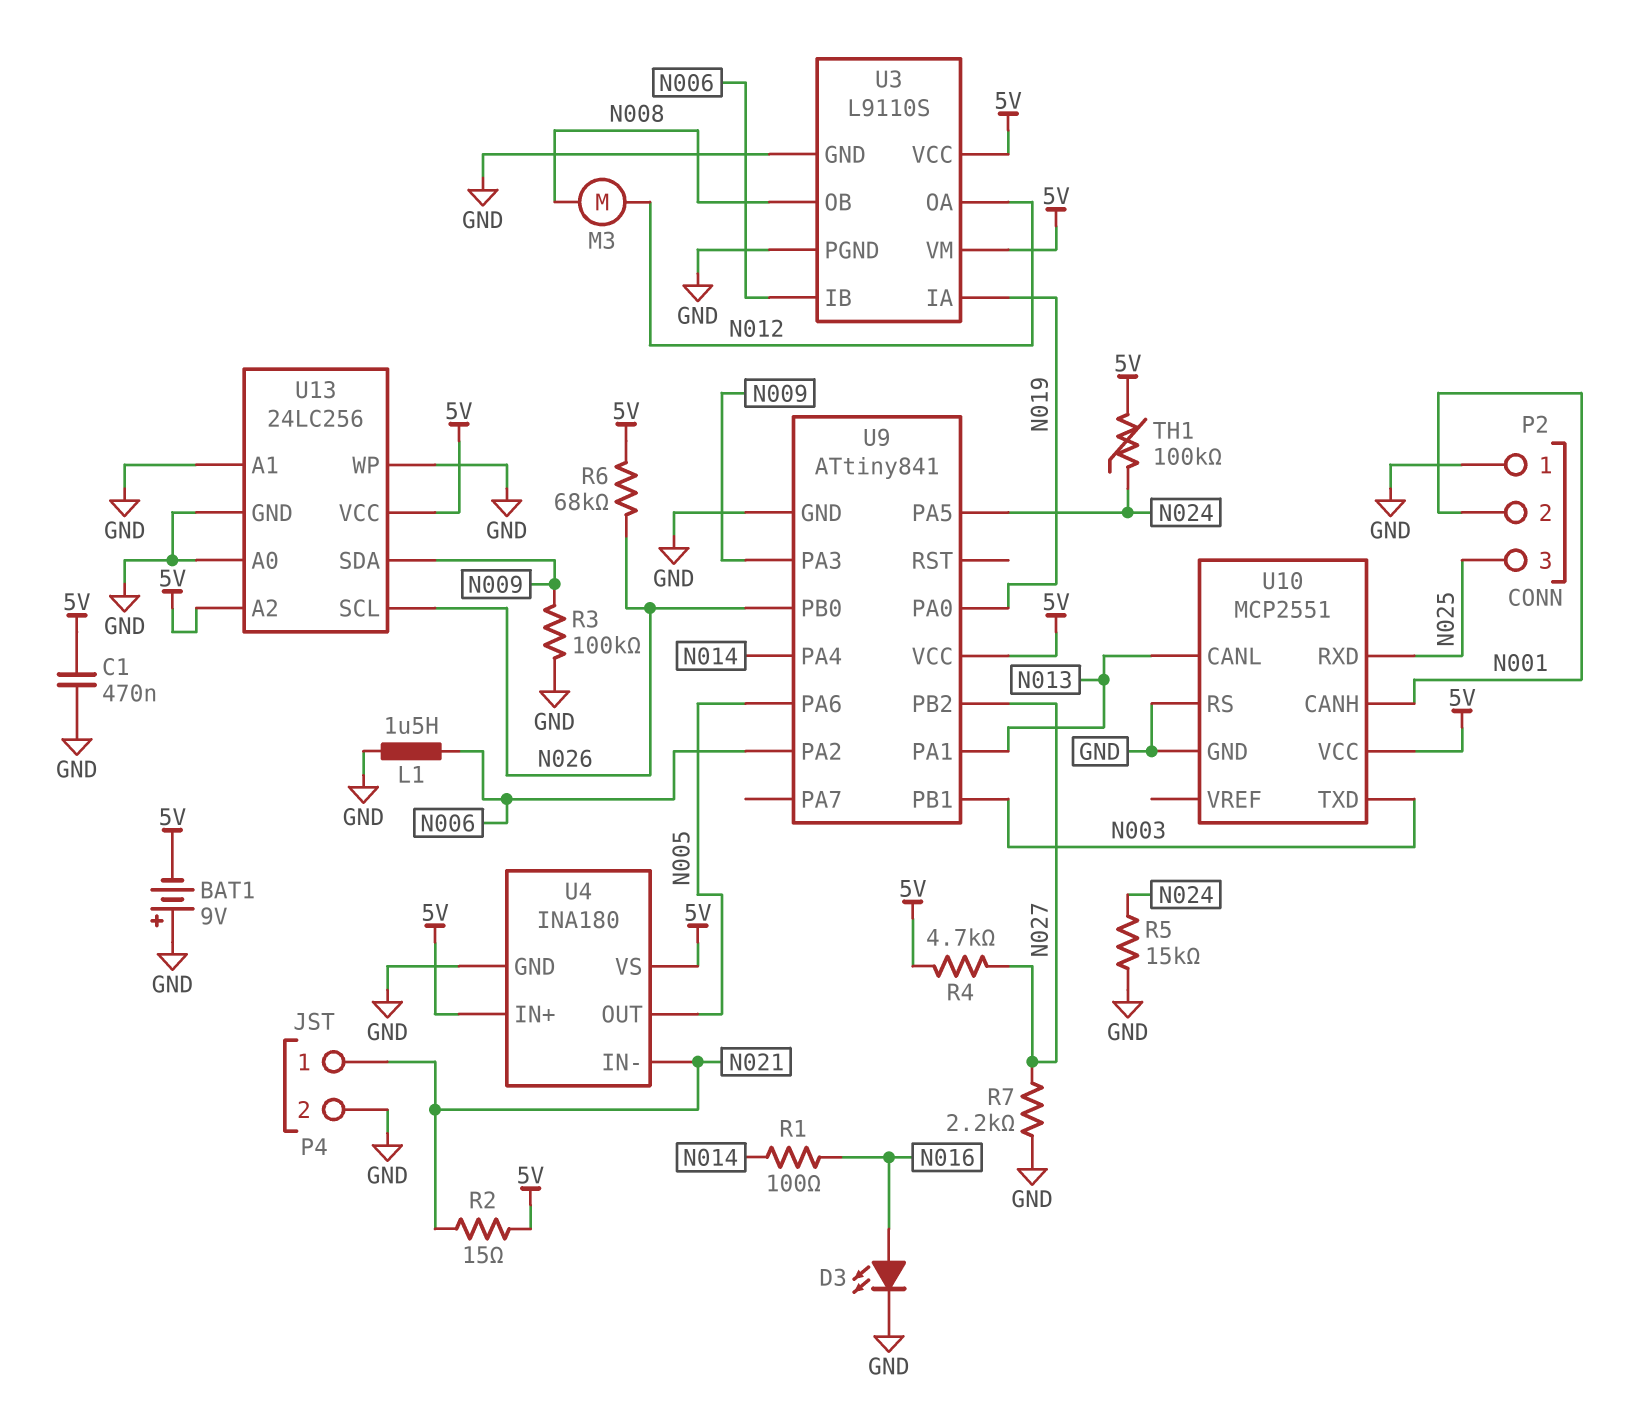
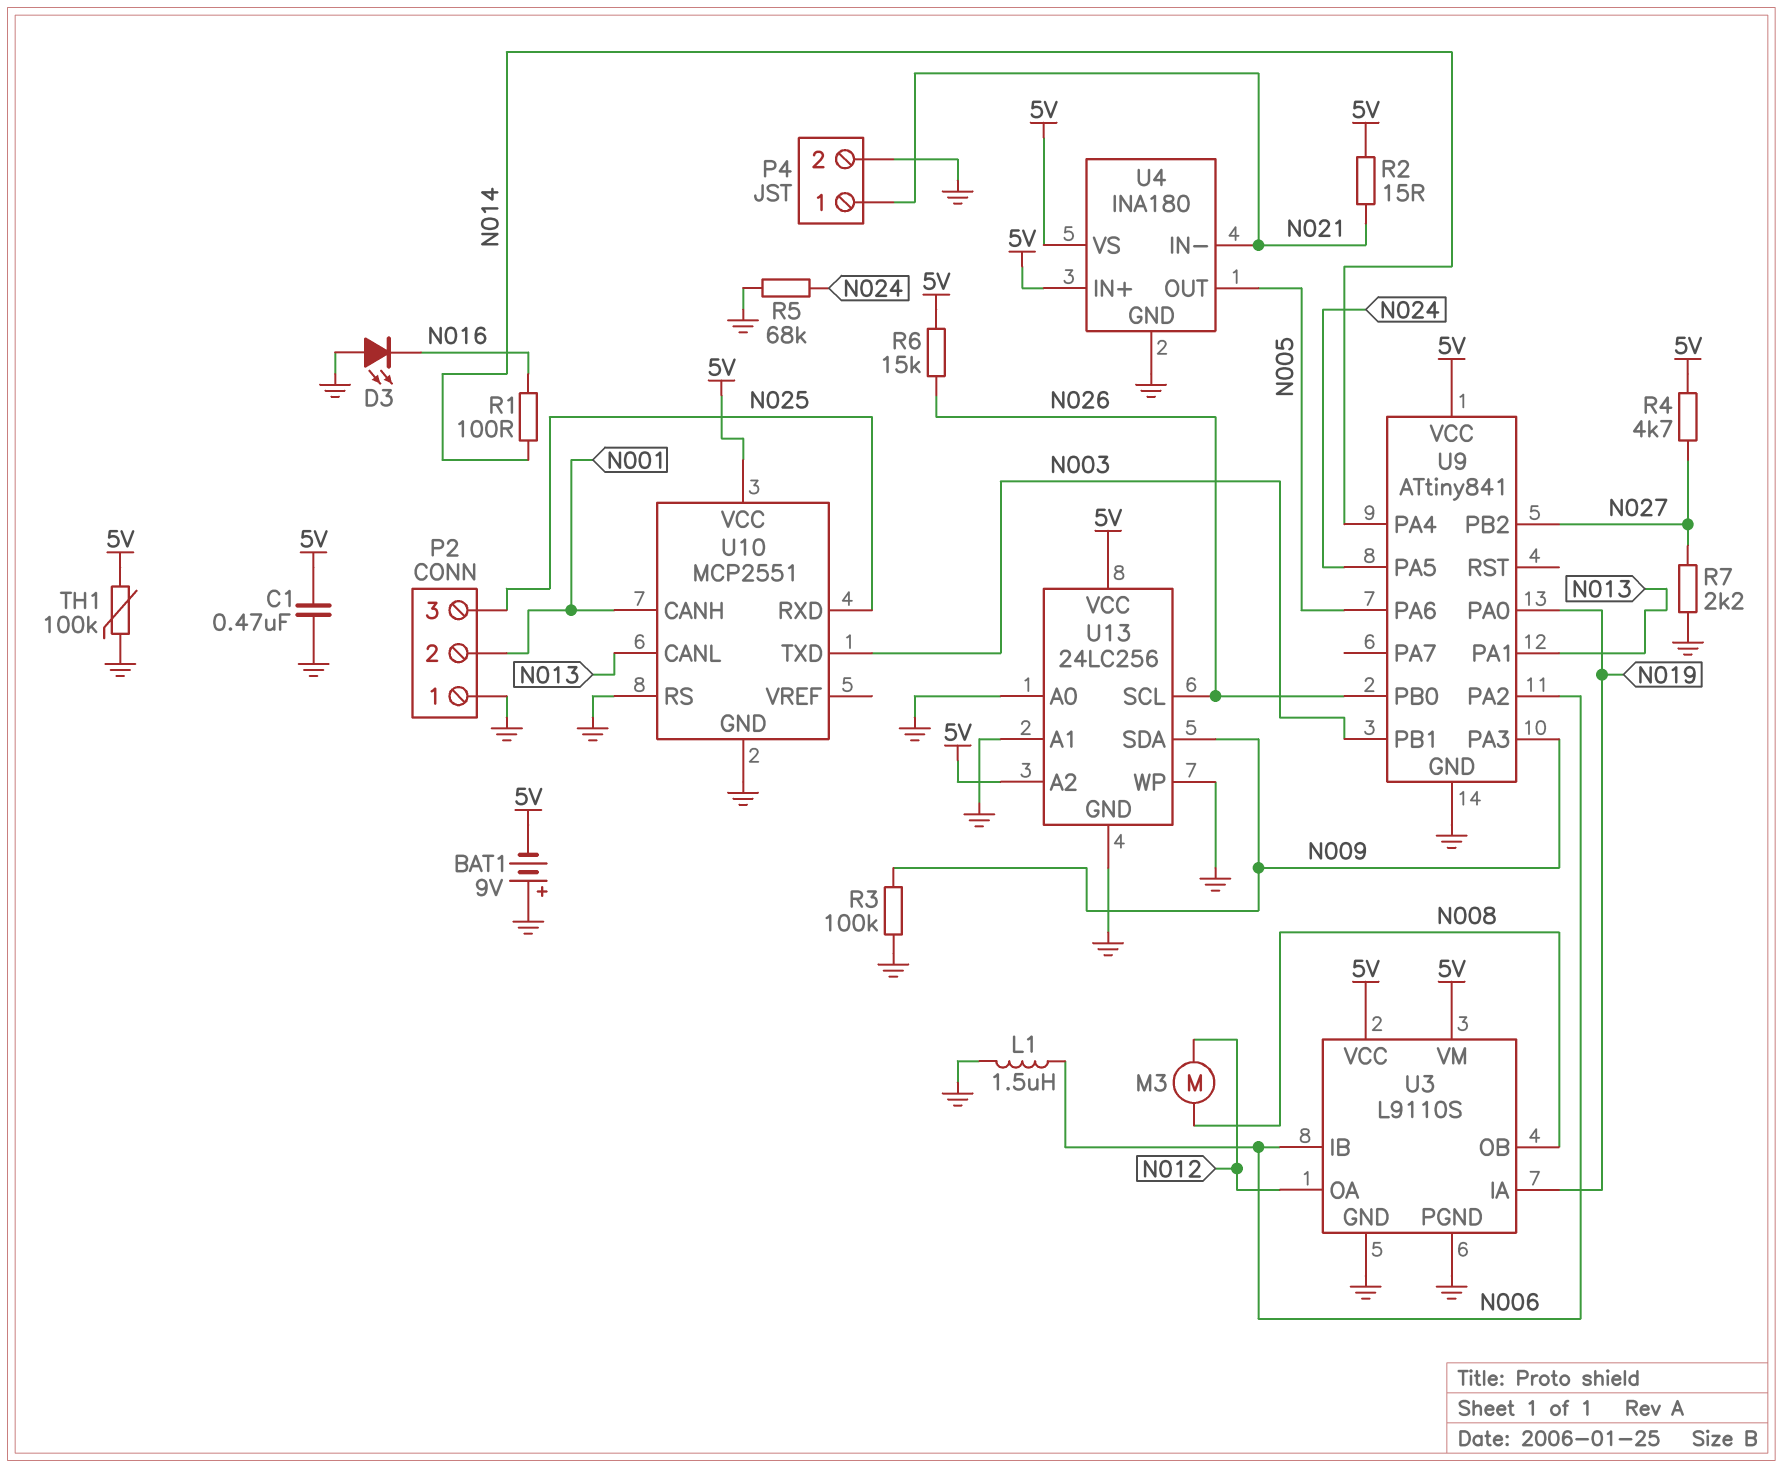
D3: LED (A N016, K GND) -> LED (A GND, K N016)
R5: 15k (GND, N024) -> 68k (GND, N024)
R6: 68k (5V, N026) -> 15k (5V, N026)
TH1: 100k (5V, N024) -> 100k (5V, GND)

